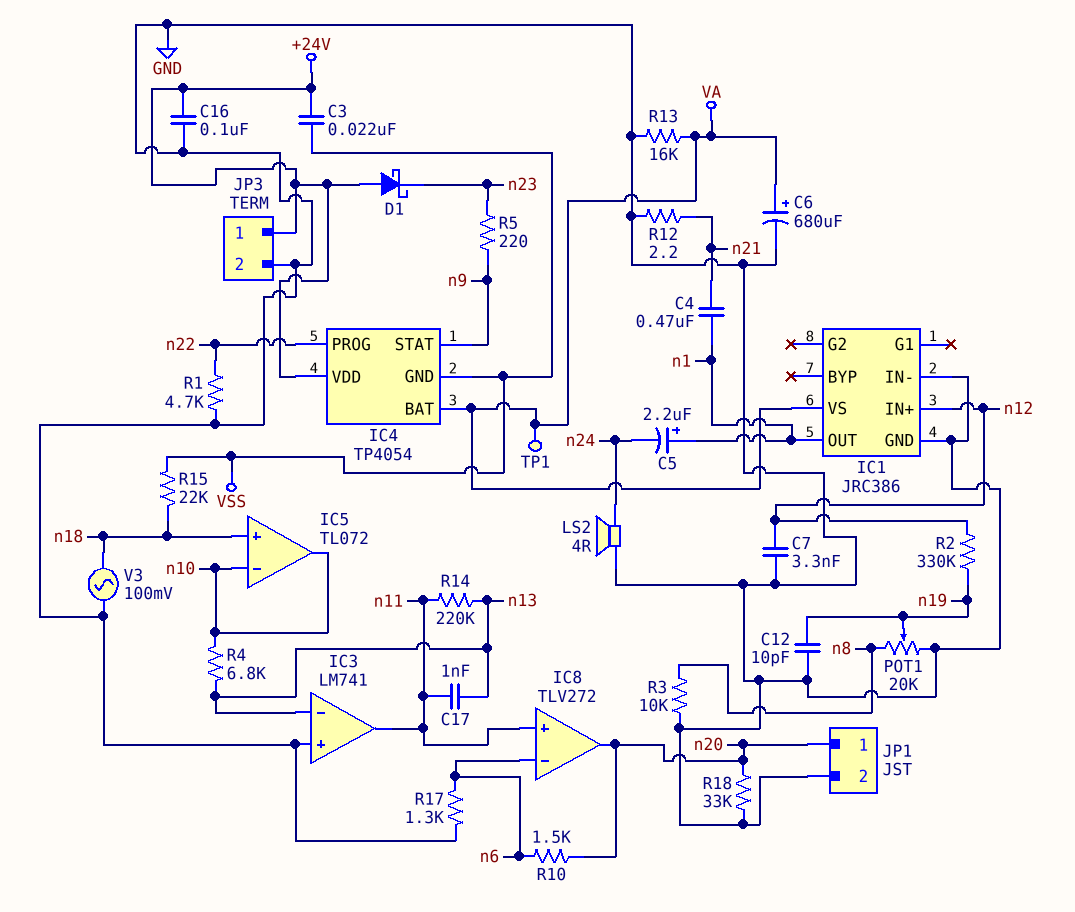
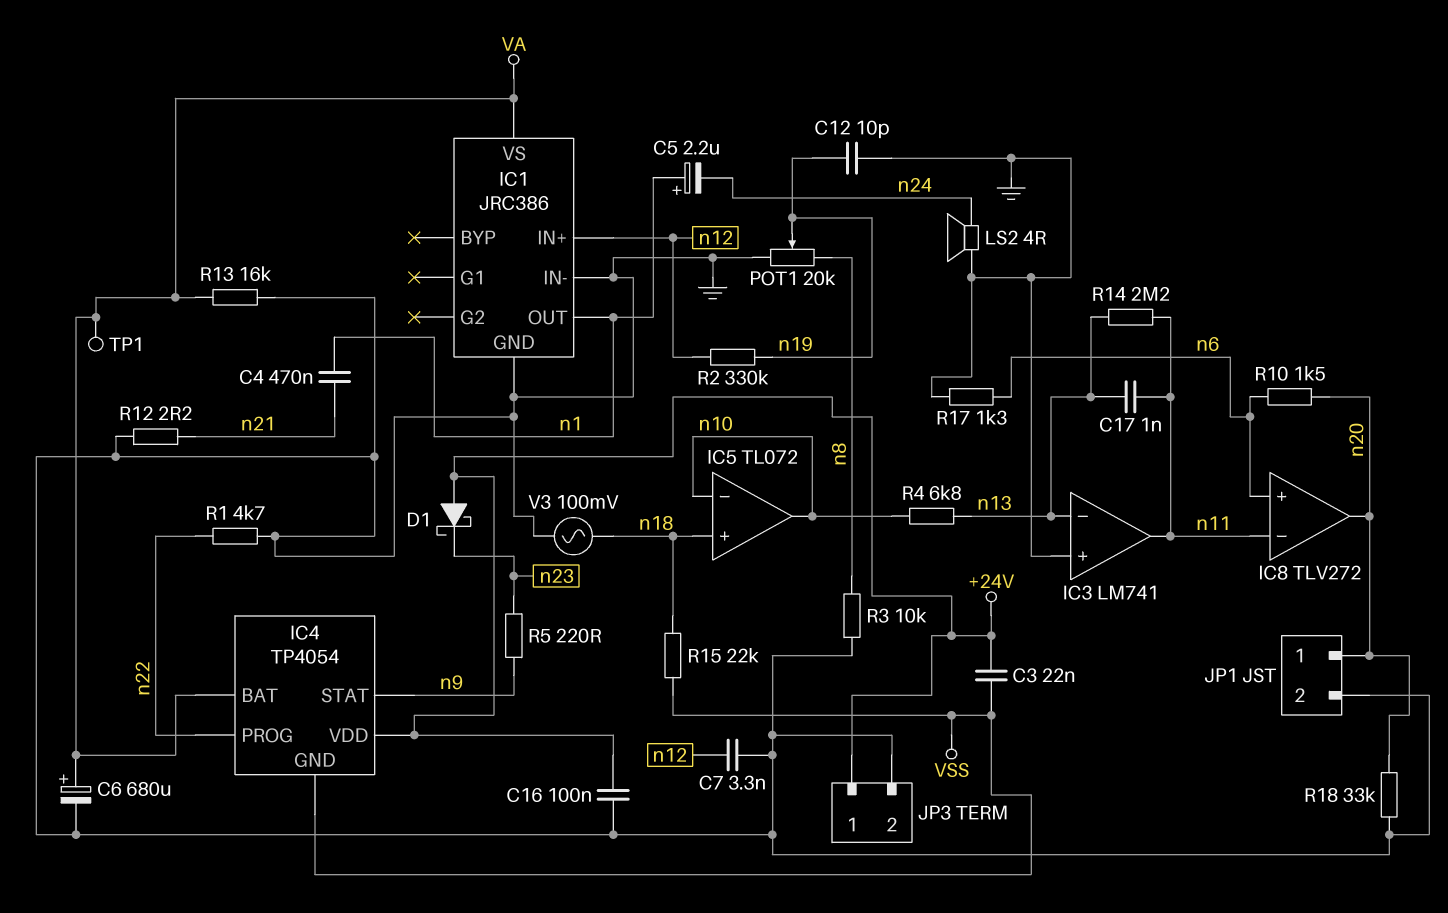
IC8 pin in+: n11 -> n6
IC8 pin in-: n6 -> n11
R14: 220k (n11, n13) -> 2.2M (n11, n13)

